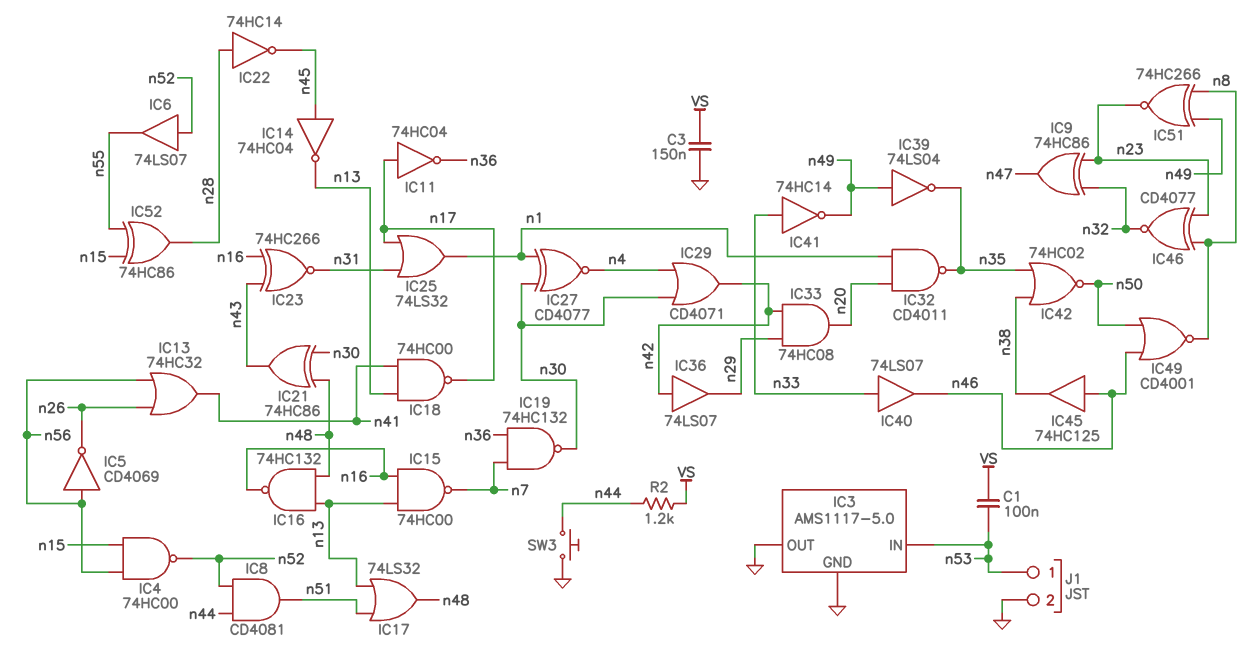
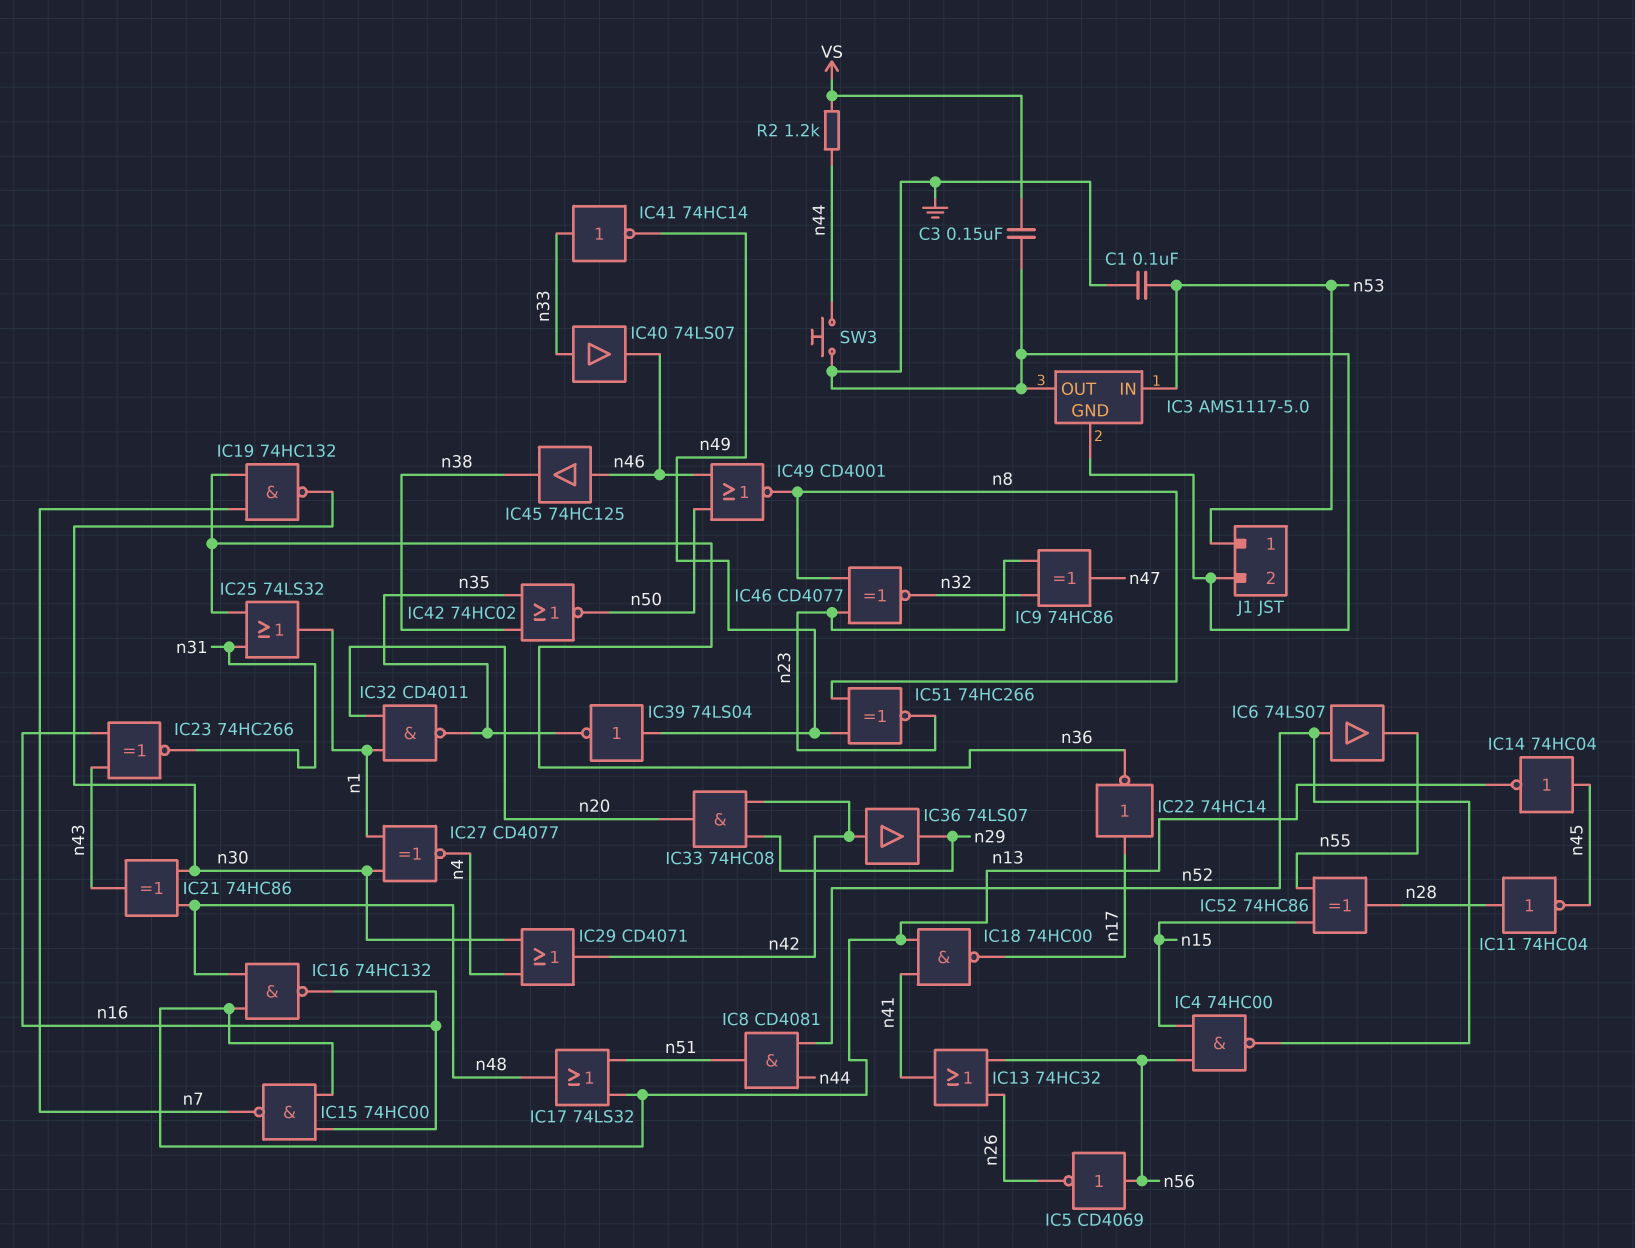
C1: 100nF (VS, n53) -> 100nF (GND, n53)
IC11: NOT 74HC04 (in n17, out n36) -> NOT 74HC04 (in n28, out n45)
IC22: NOT 74HC14 (in n28, out n45) -> NOT 74HC14 (in n17, out n36)
IC25: OR 74LS32 (in n17, in n31, out n1) -> OR 74LS32 (in n31, in n36, out n1)

